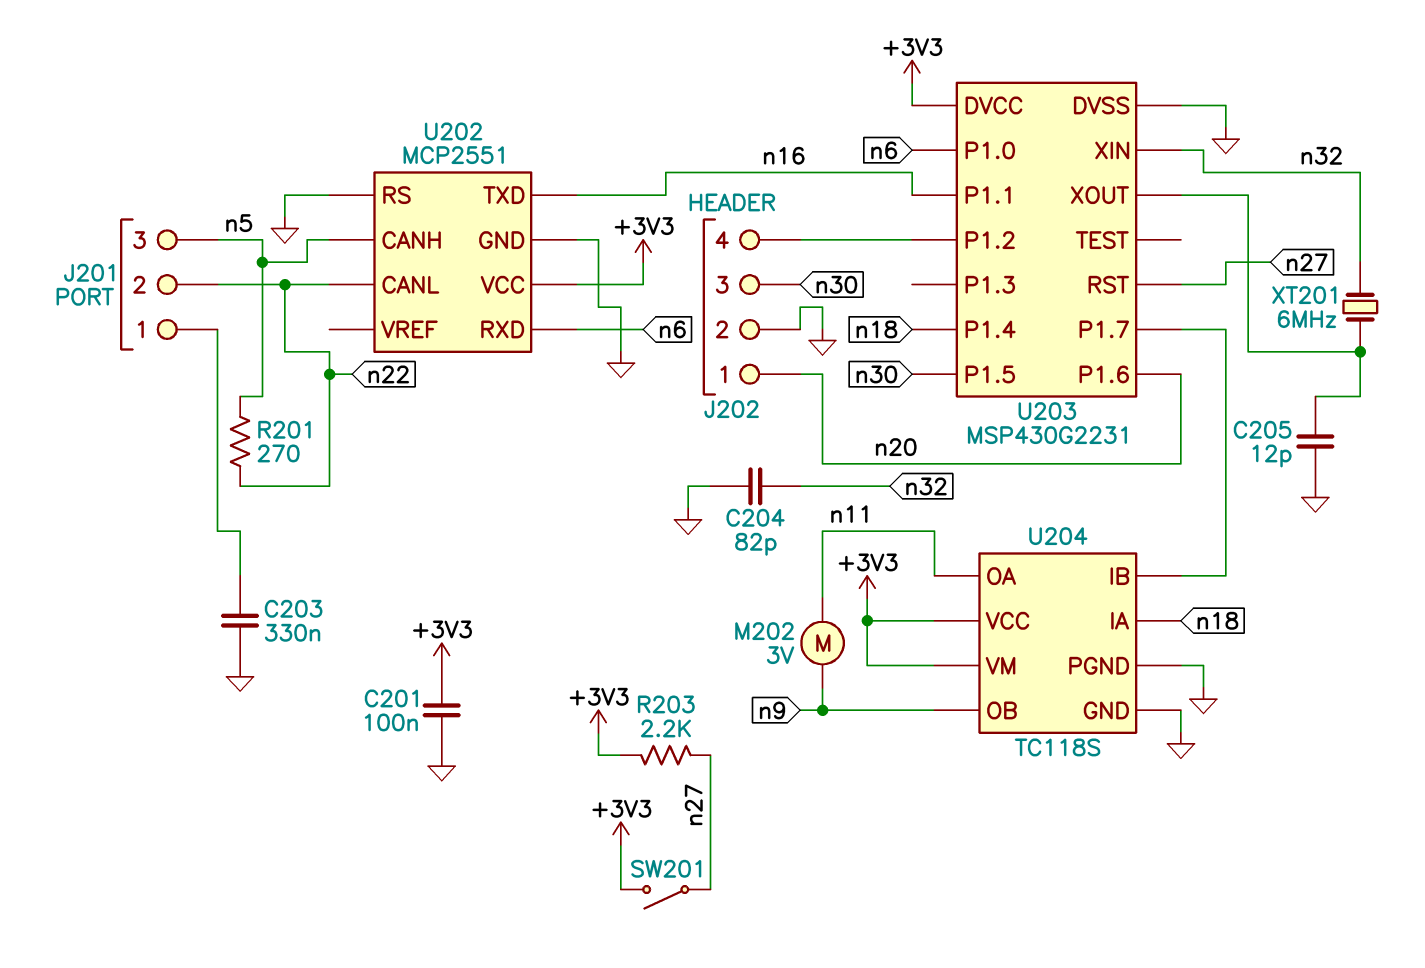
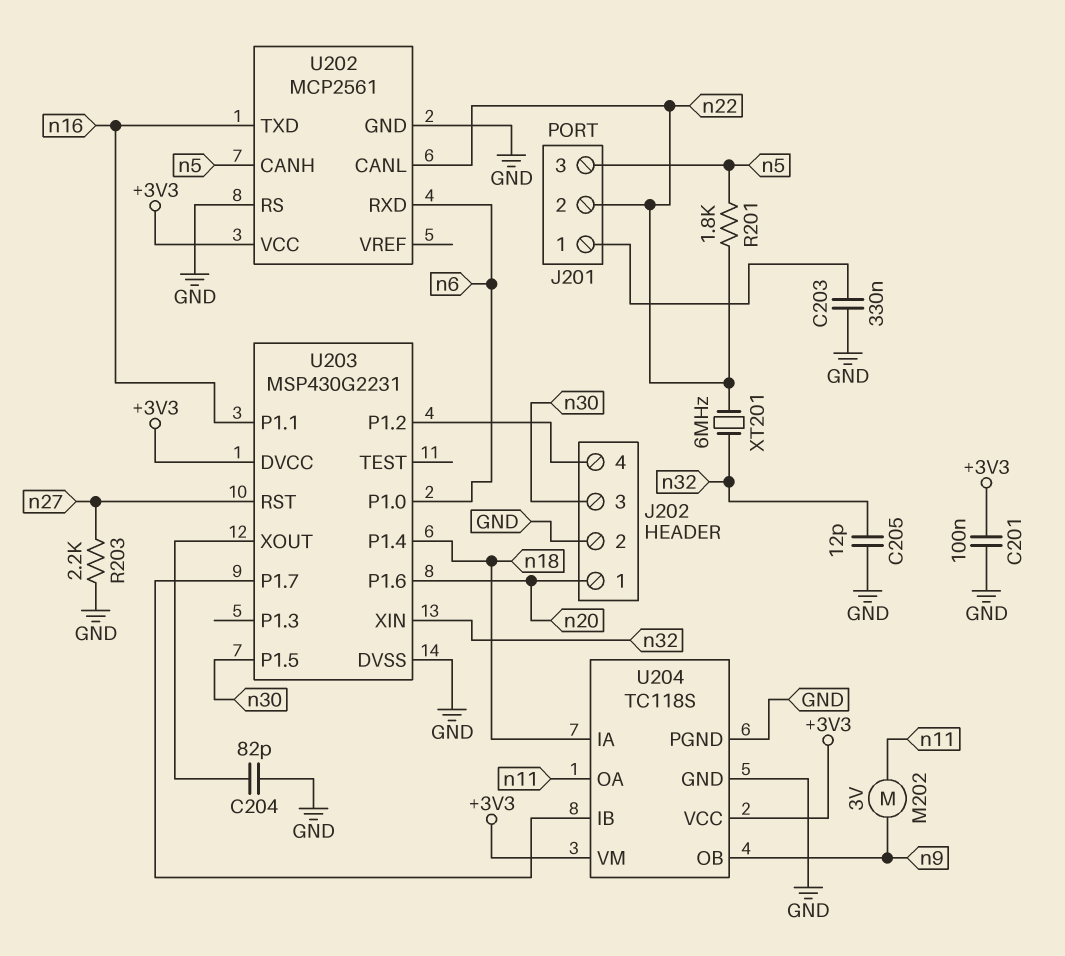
C204: 82pF (GND, n32) -> 82pF (GND, U203/XOUT)
C205: 12pF (GND, U203/XOUT) -> 12pF (GND, n32)
R201: 270 (n5, n22) -> 1.8k (n5, n22)
R203: 2.2k (+3V3, n27) -> 2.2k (GND, n27)
SW201: switch (+3V3, n27) -> none
U202: MCP2551 -> MCP2561
XT201: 6MHz (U203/XOUT, n32) -> 6MHz (n22, n32)

